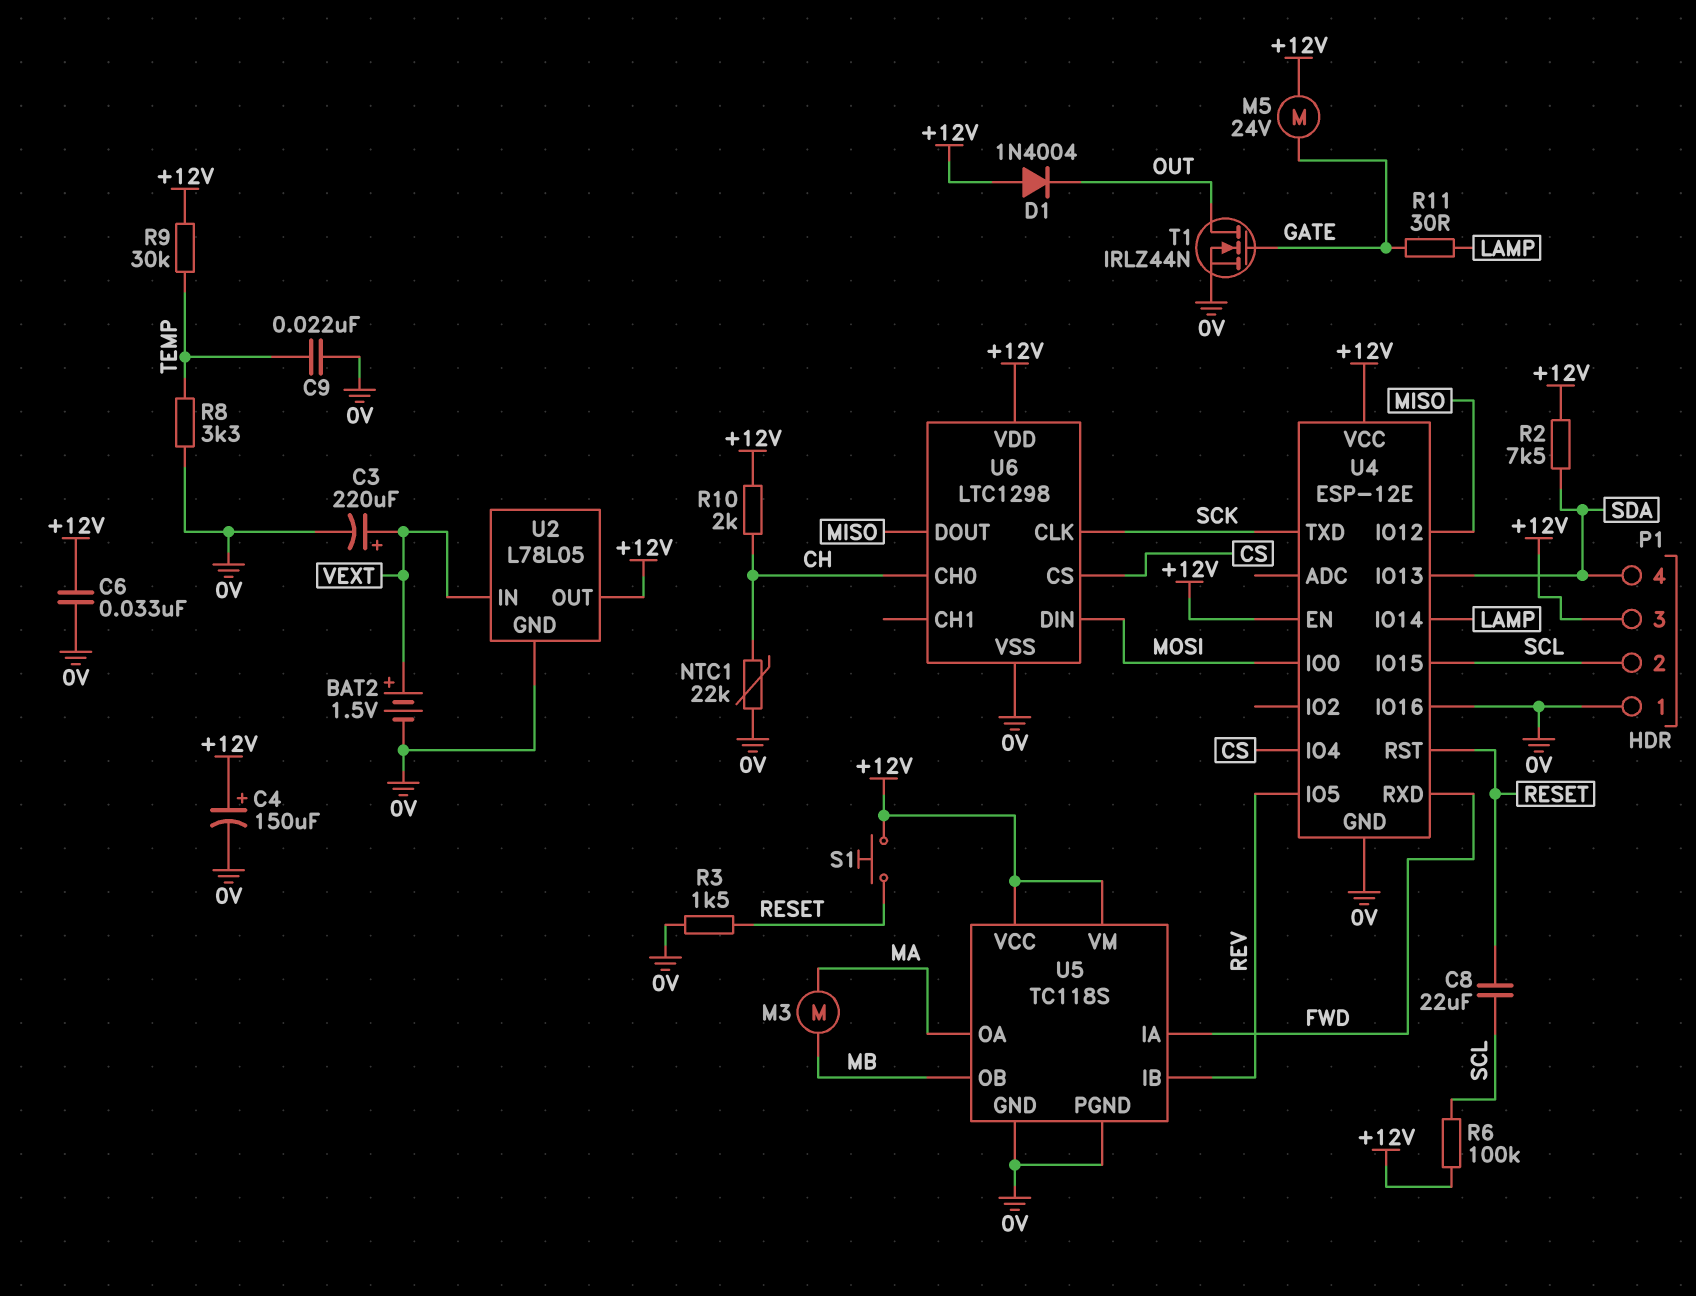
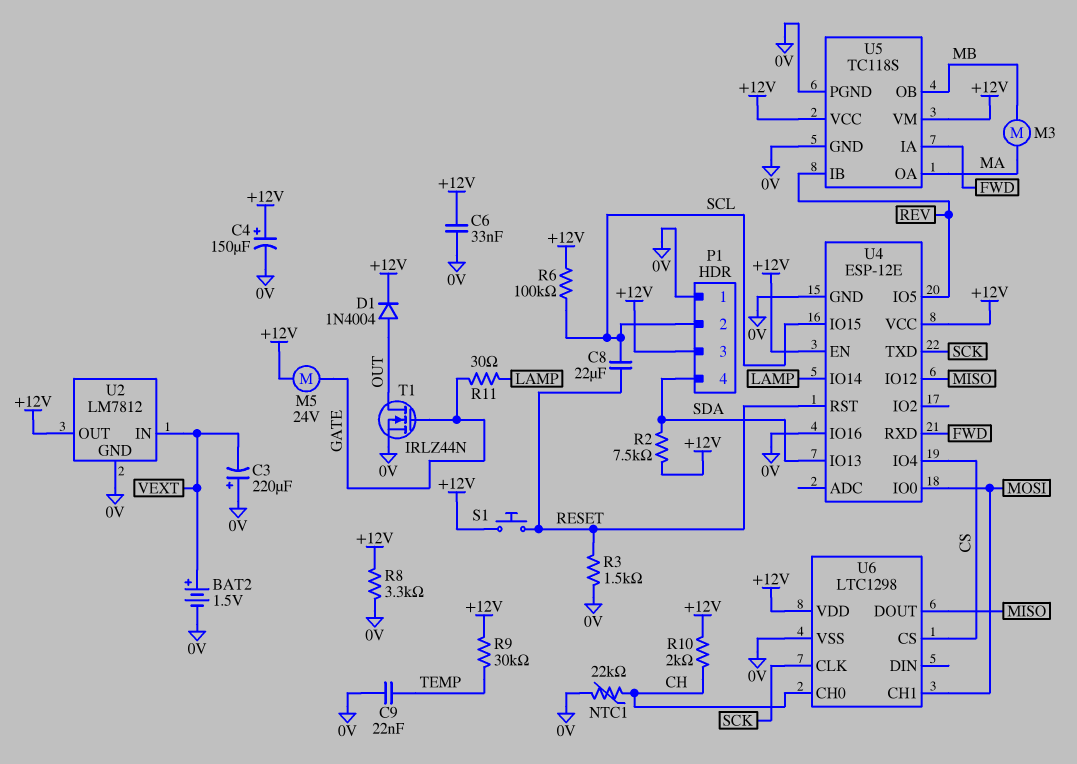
C3: 220uF (plus VEXT, minus 0V) -> 220uF (plus 0V, minus VEXT)
D1: diode 1N4004 (A +12V, K OUT) -> diode 1N4004 (A OUT, K +12V)
R8: 3.3k (0V, TEMP) -> 3.3k (+12V, 0V)
U2: L78L05 -> LM7812
U6 pin CH1: none -> MOSI
U6 pin DIN: MOSI -> none

